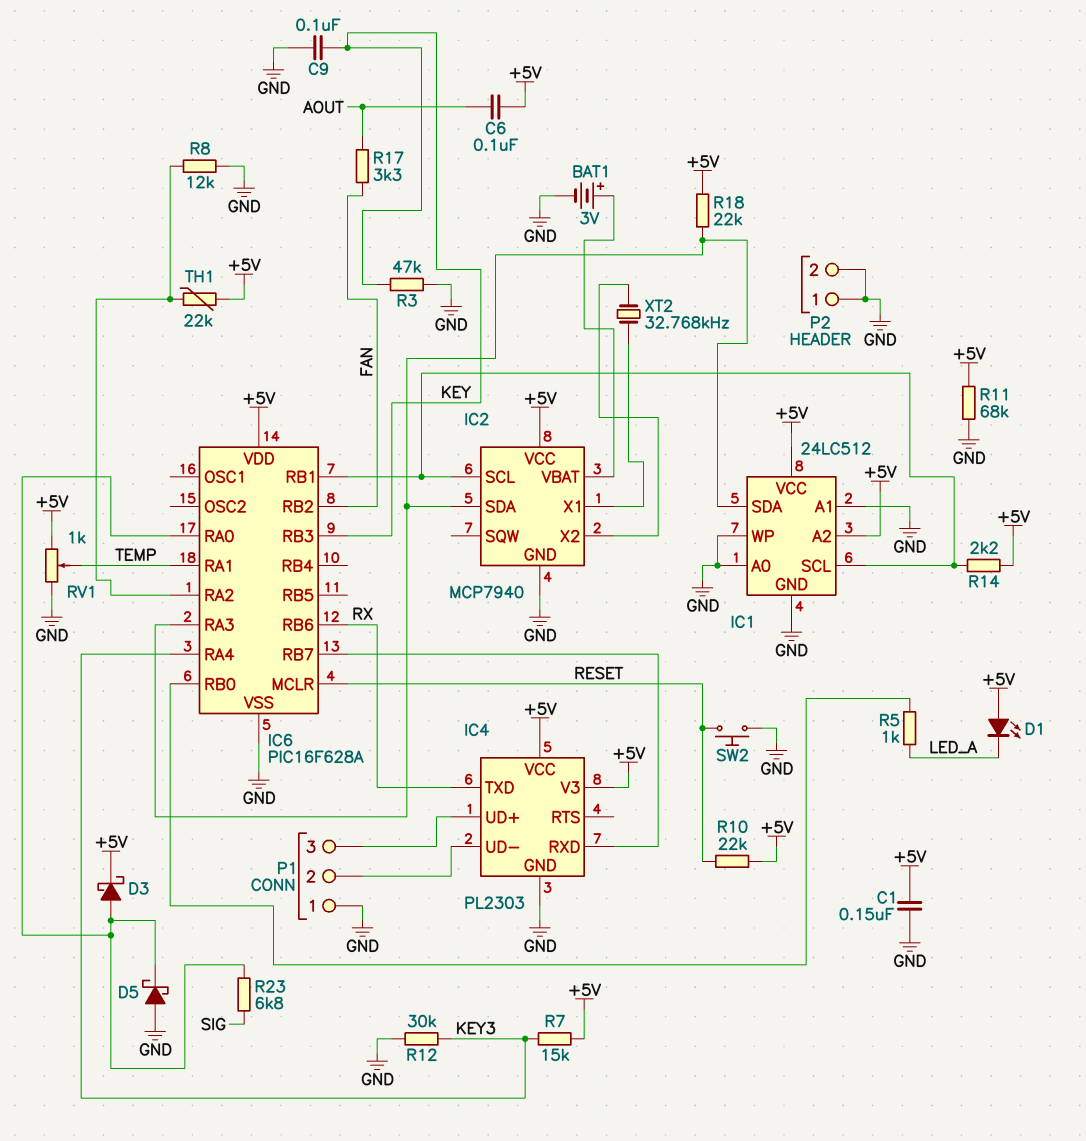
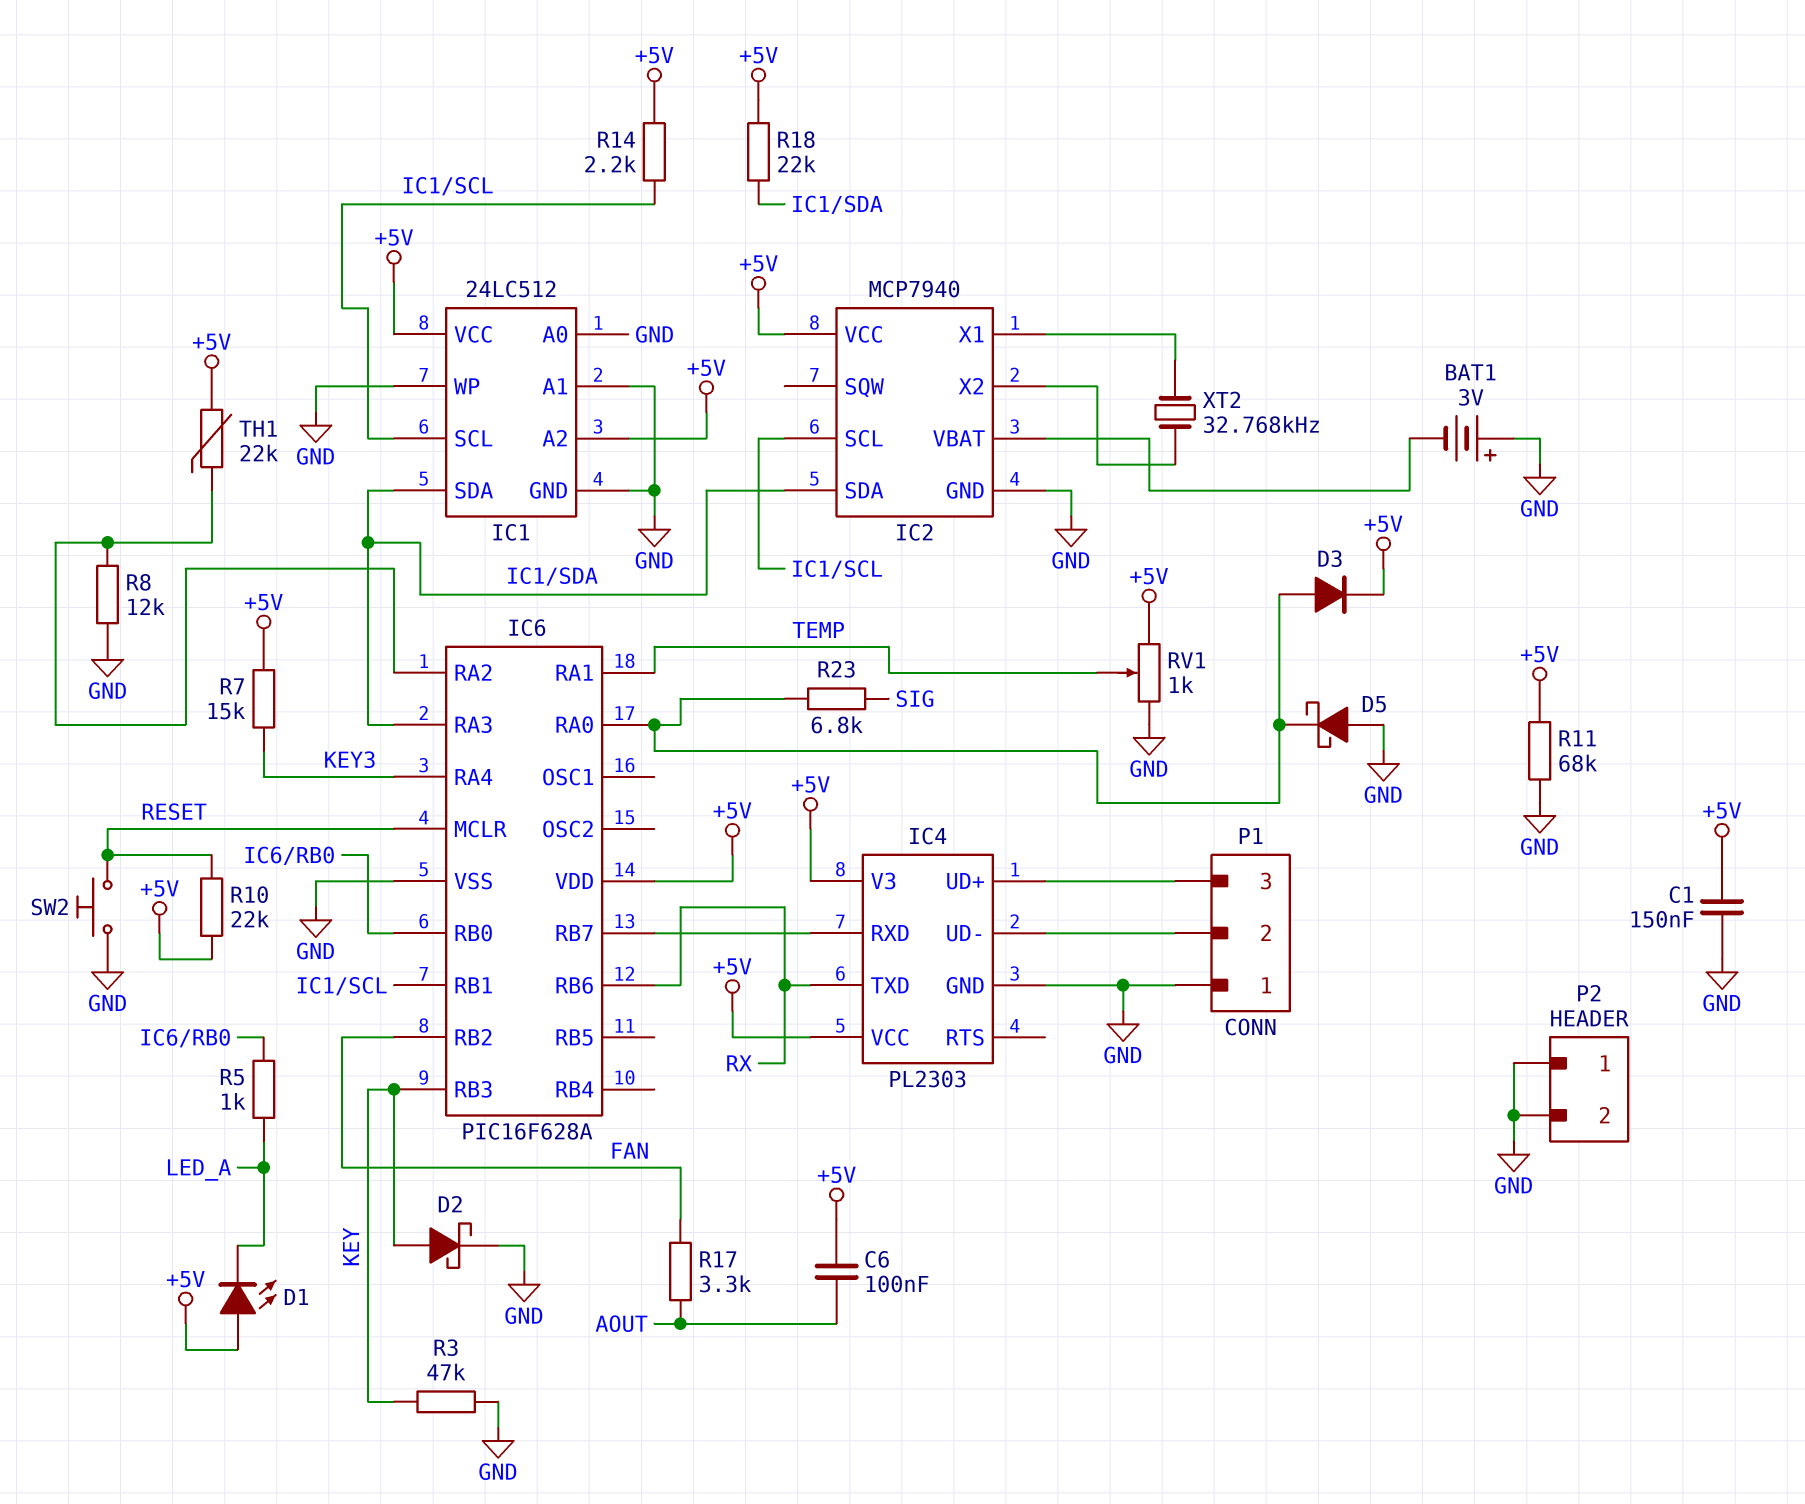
BAT1: 3V (plus IC2/VBAT, minus GND) -> 3V (plus GND, minus IC2/VBAT)
C9: 100nF (GND, KEY) -> none
D2: none -> schottky (A KEY, K GND)
D3: schottky (A IC6/RA0, K +5V) -> diode (A IC6/RA0, K +5V)
R12: 30k (GND, KEY3) -> none

